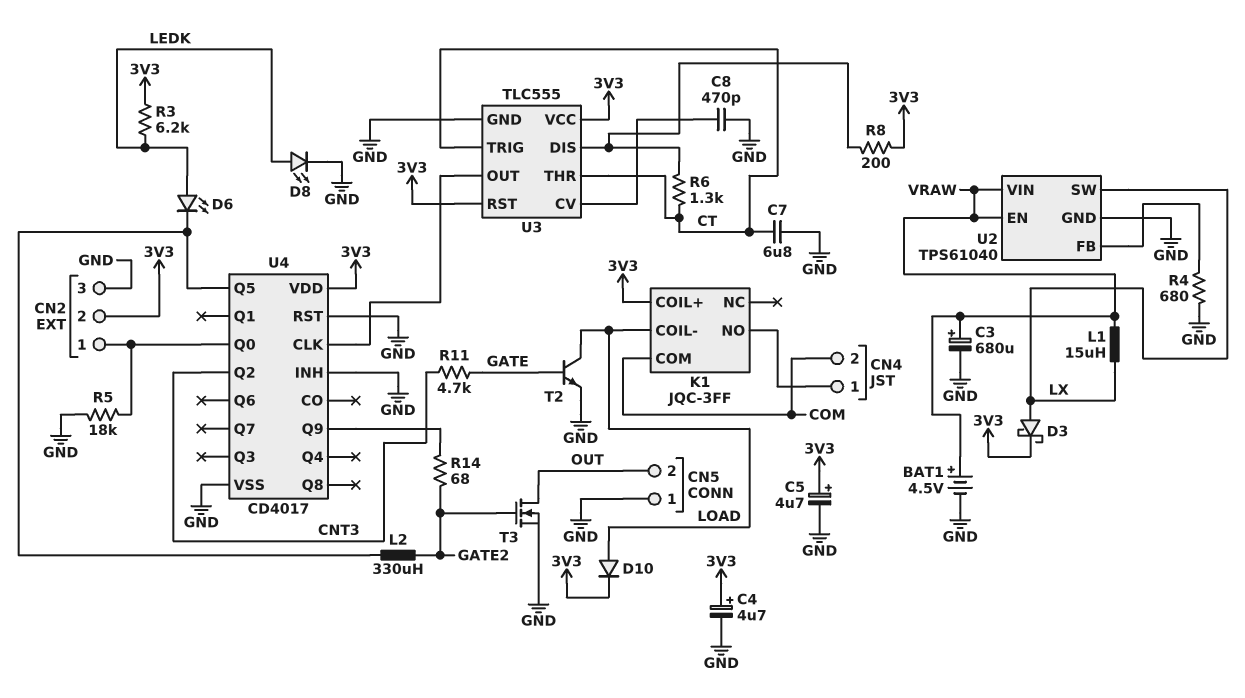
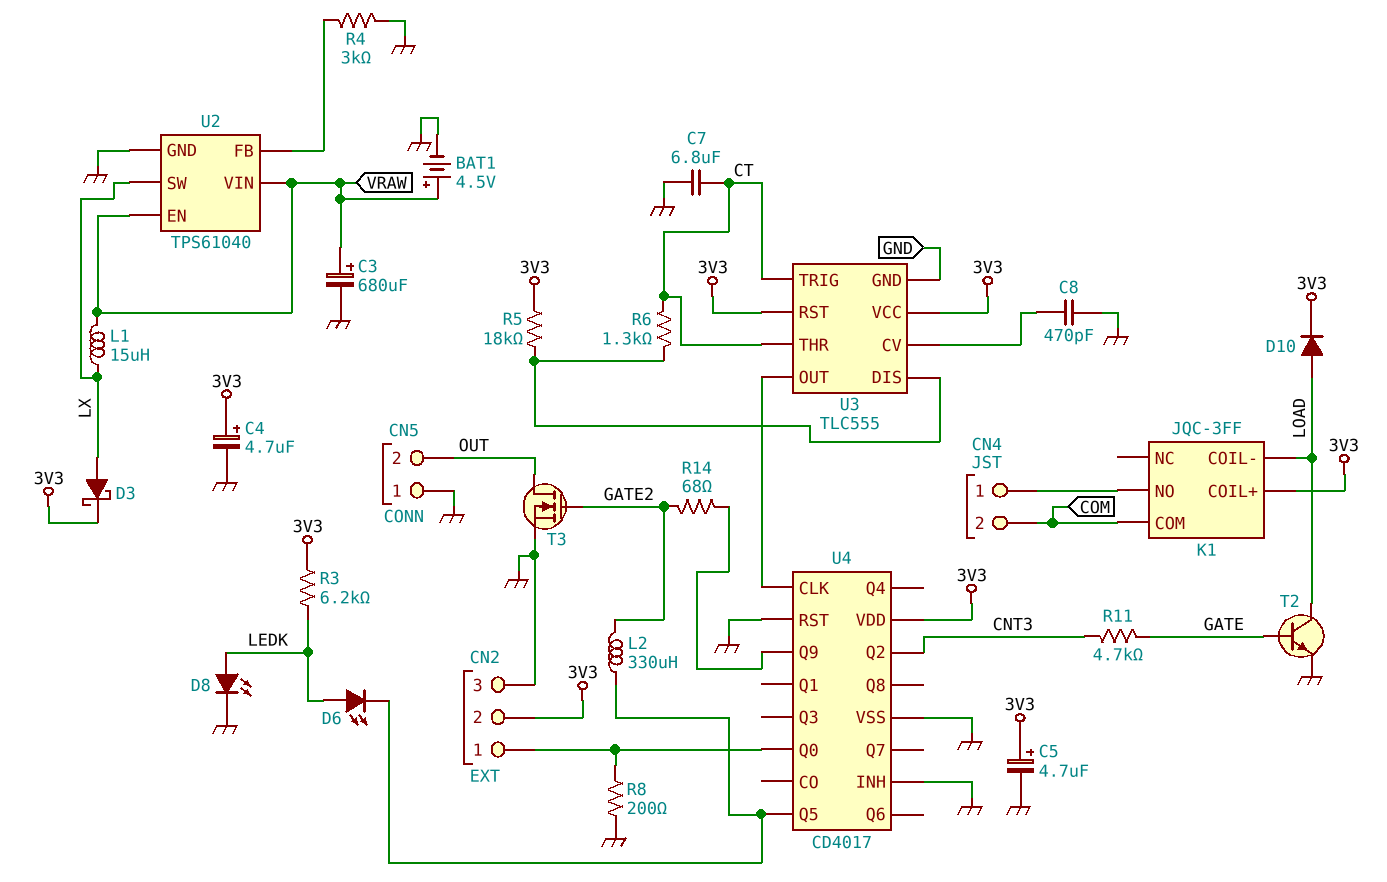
R4: 680 (GND, U2/FB) -> 3k (GND, U2/FB)
R5: 18k (CN2/1, GND) -> 18k (3V3, U3/DIS)
R8: 200 (3V3, U3/DIS) -> 200 (CN2/1, GND)

